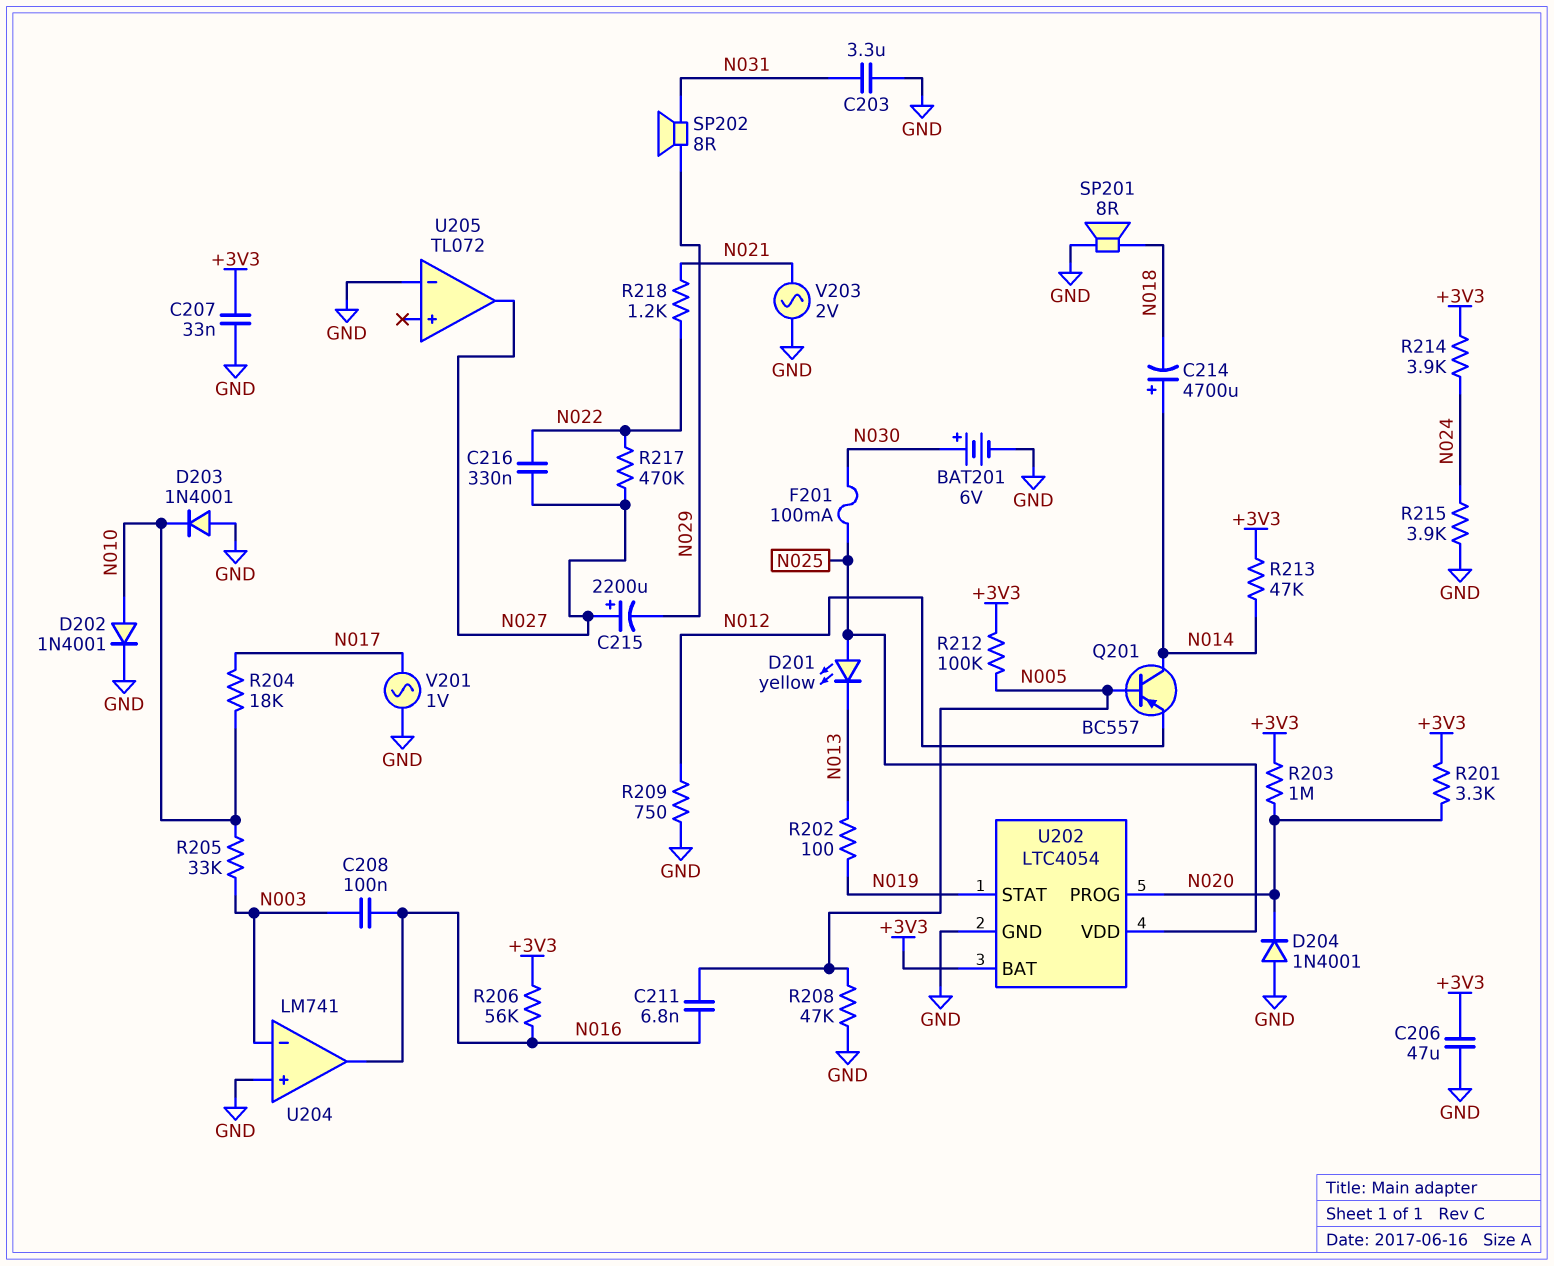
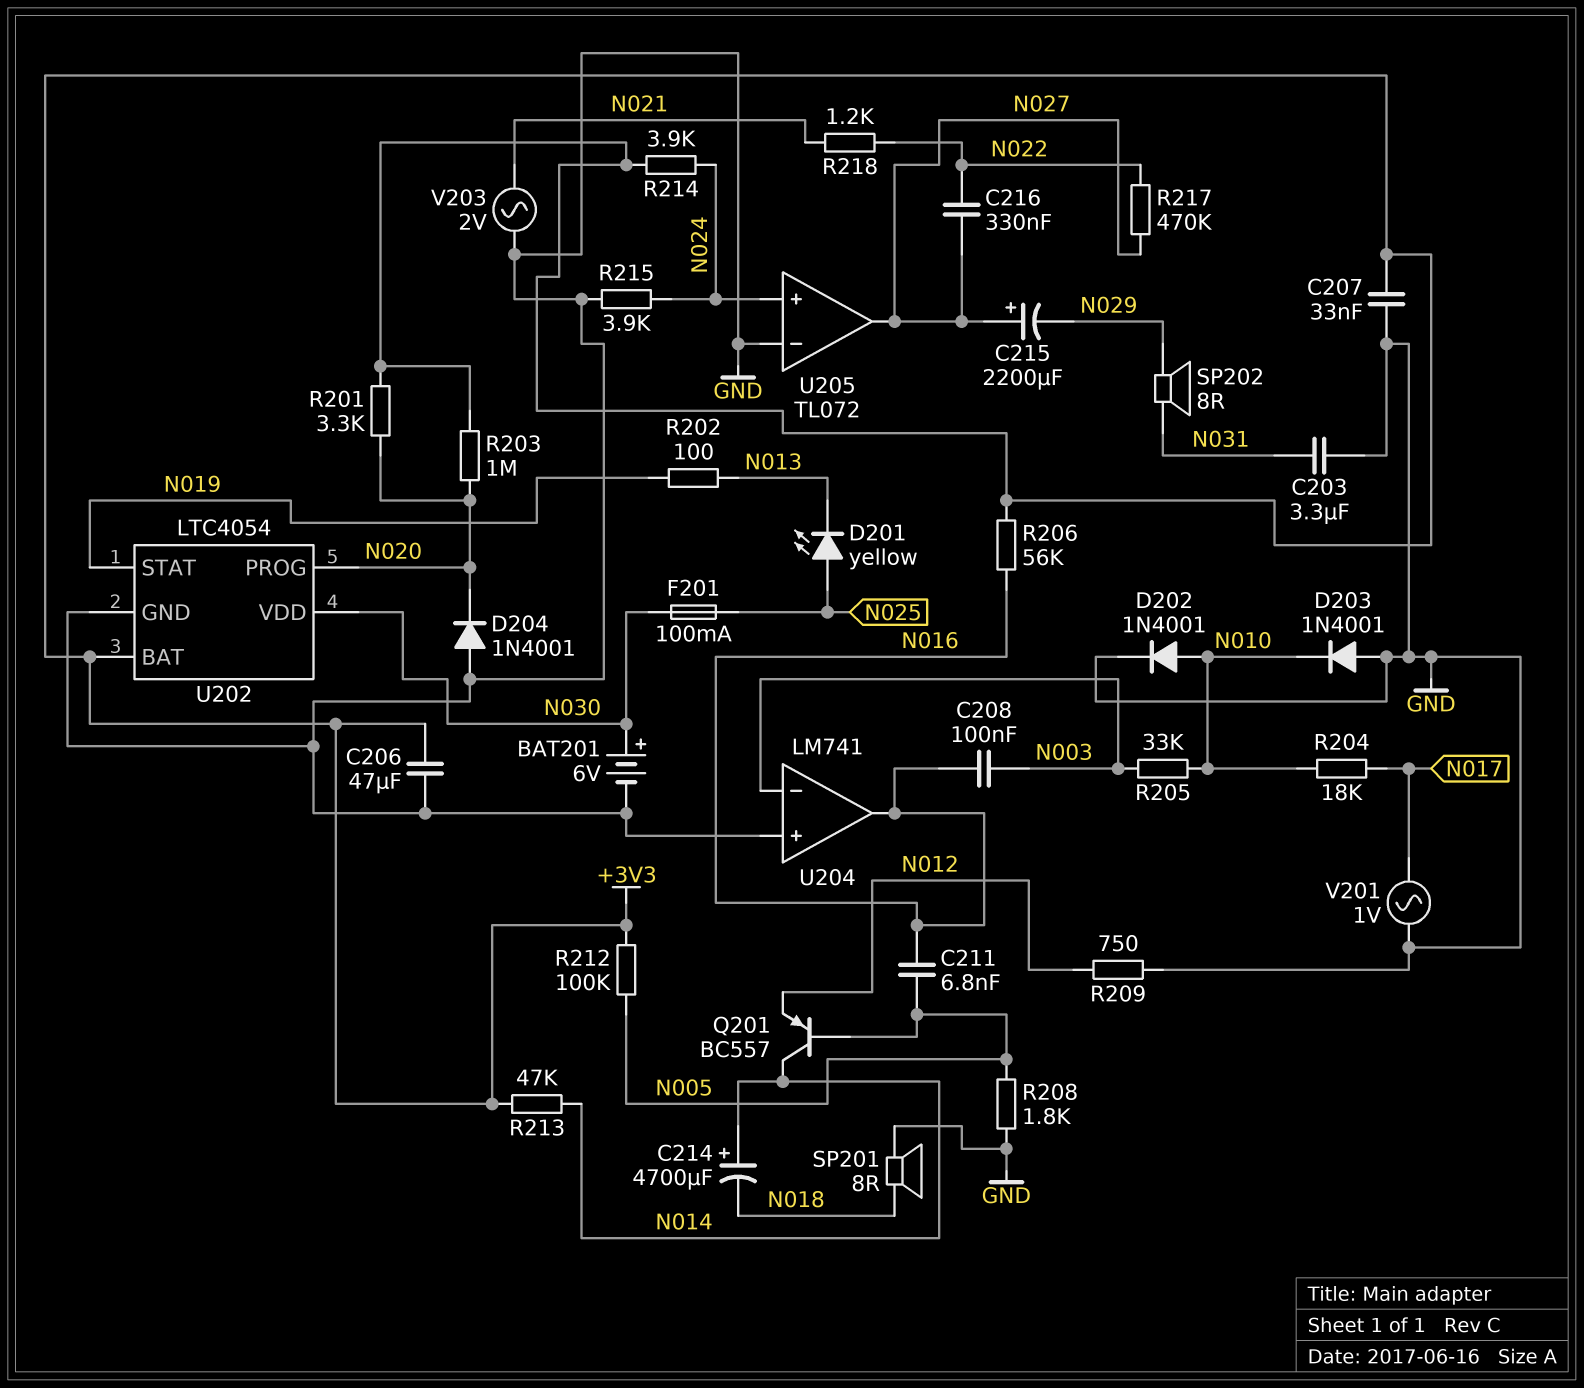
R208: 47k (GND, N005) -> 1.8k (GND, N005)
U202 pin VDD: N025 -> N030
U205 pin in+: none -> N024

